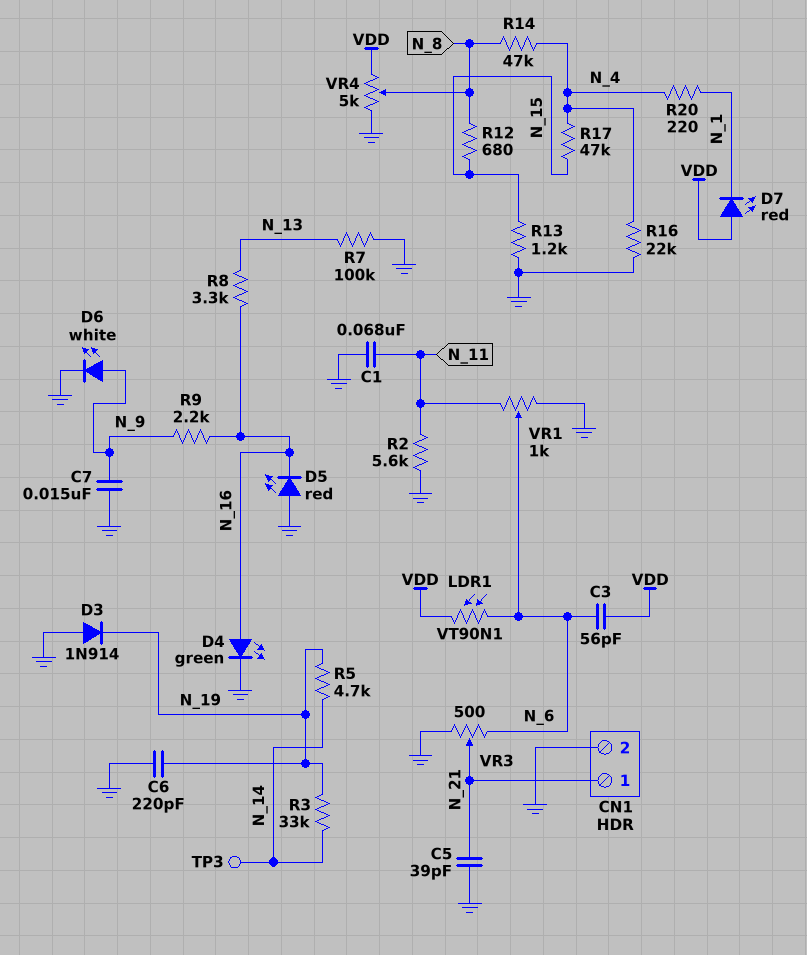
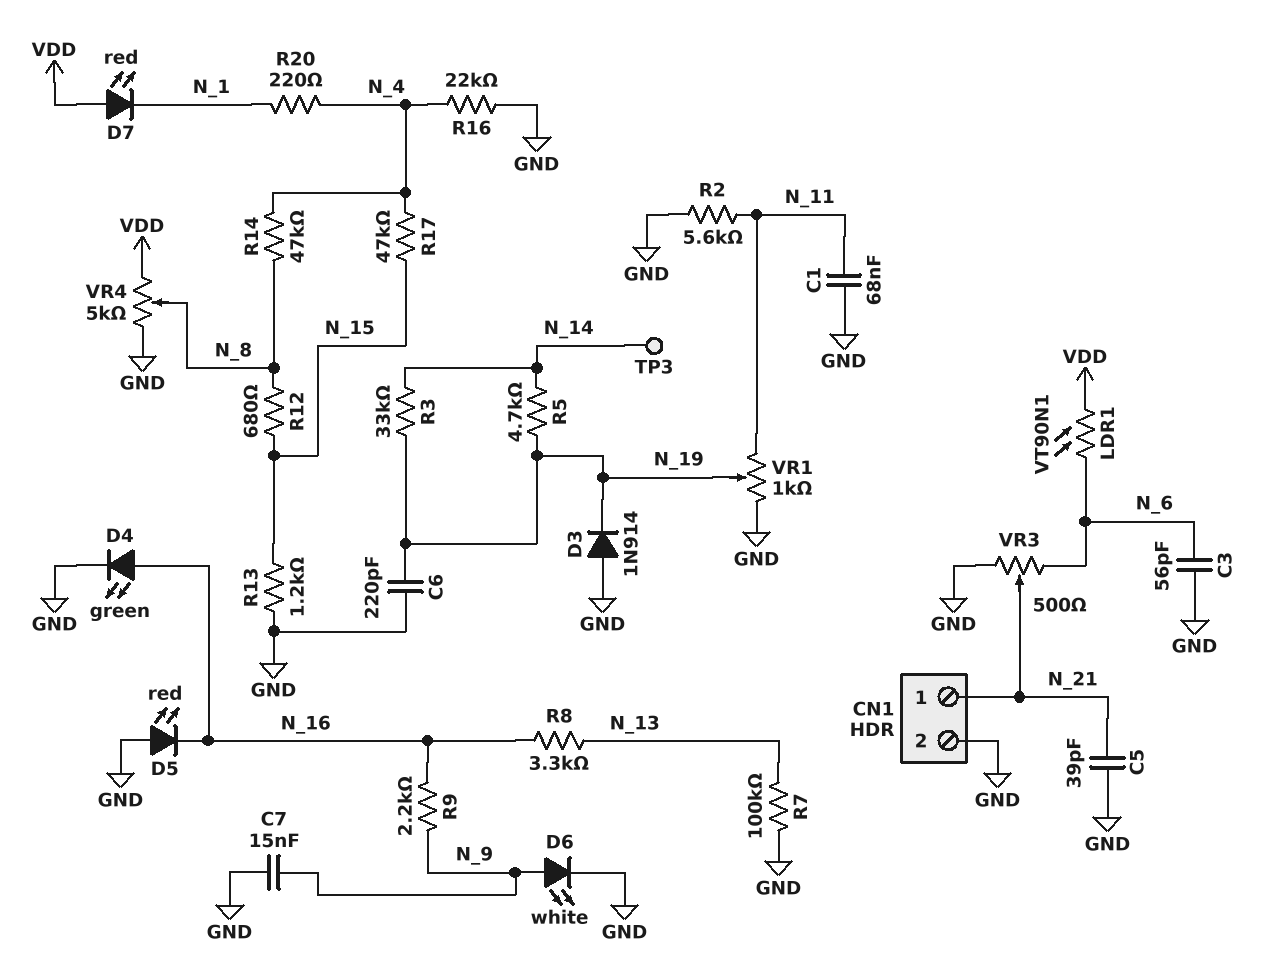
C3: 56pF (N_6, VDD) -> 56pF (GND, N_6)
VR1: 1k (GND, N_11, wiper N_6) -> 1k (GND, N_11, wiper N_19)

